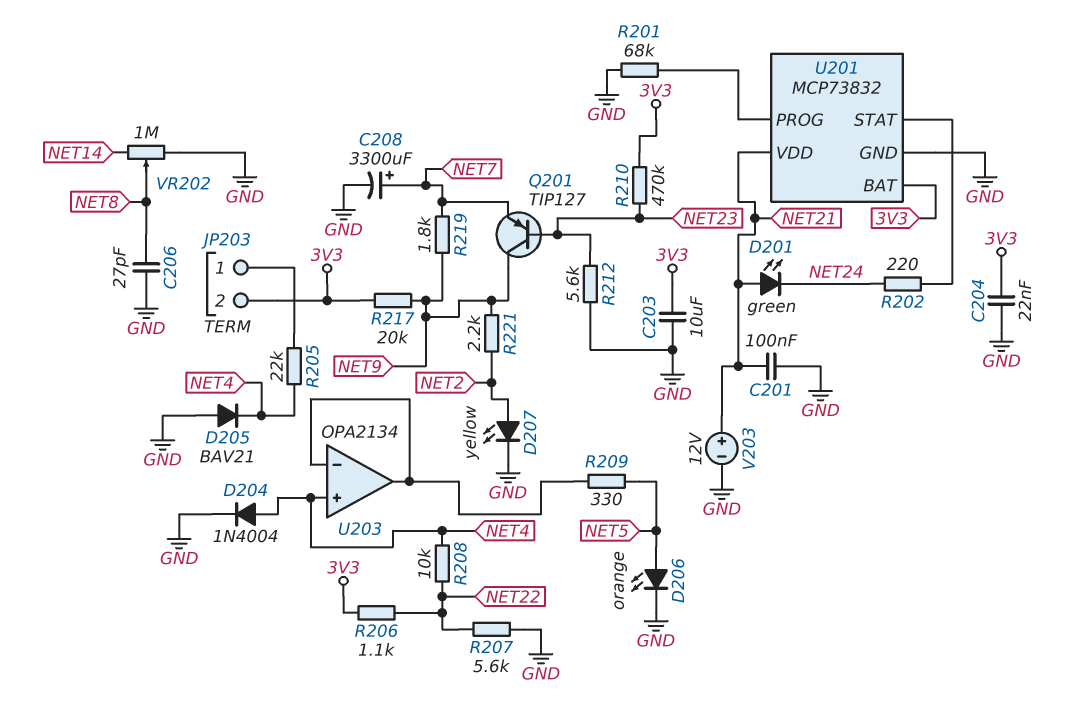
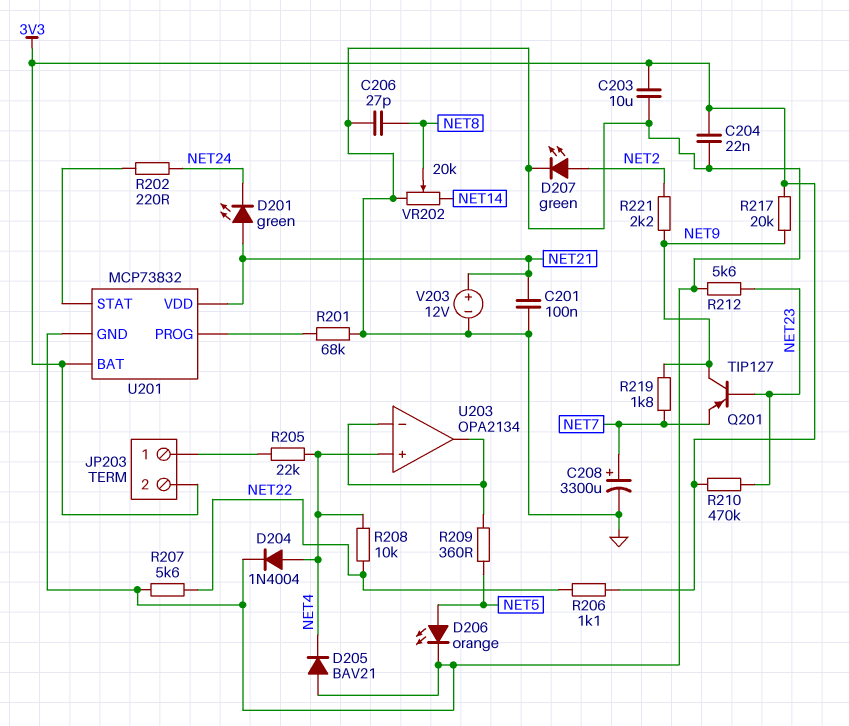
D207: LED yellow (A NET2, K GND) -> LED green (A NET2, K GND)
R209: 330 (NET5, U203/in-) -> 360 (NET5, U203/in-)
VR202: 1M (GND, NET14, wiper NET8) -> 20k (GND, NET14, wiper NET8)

